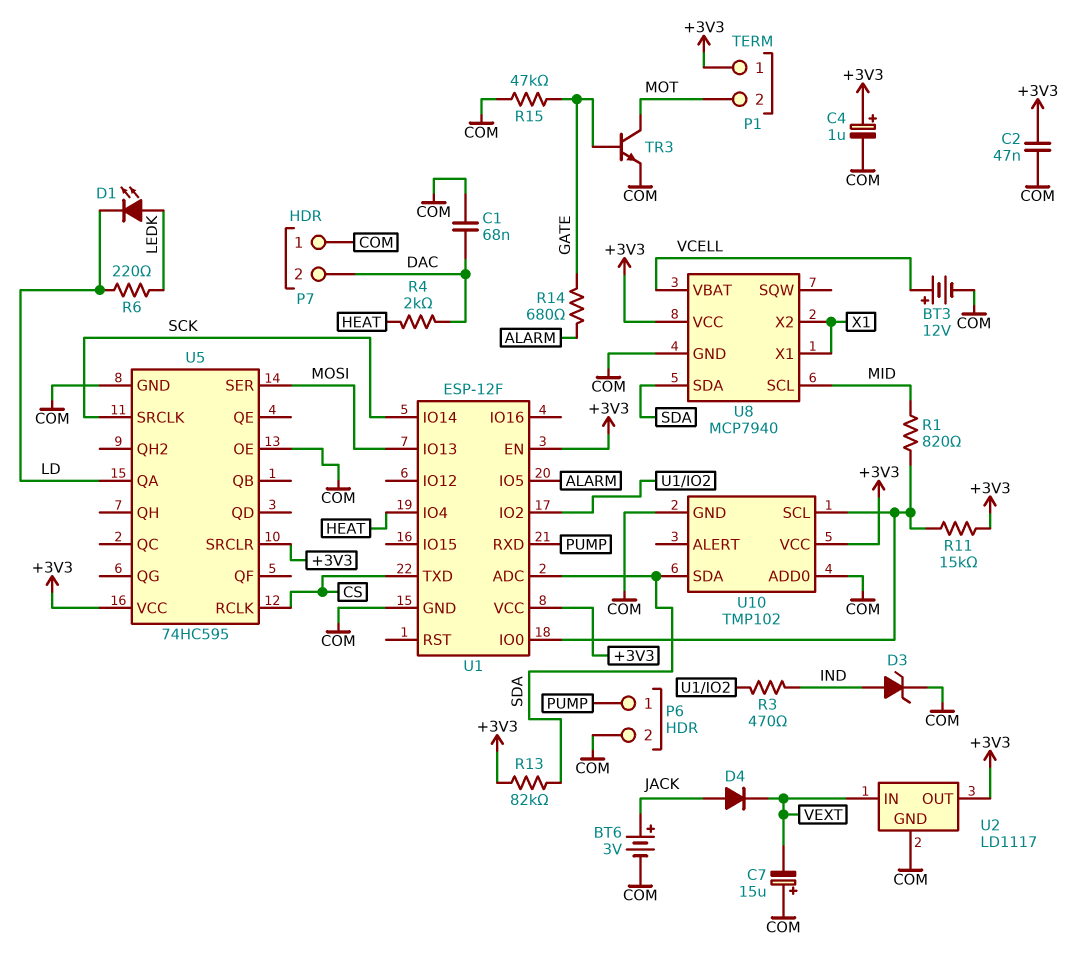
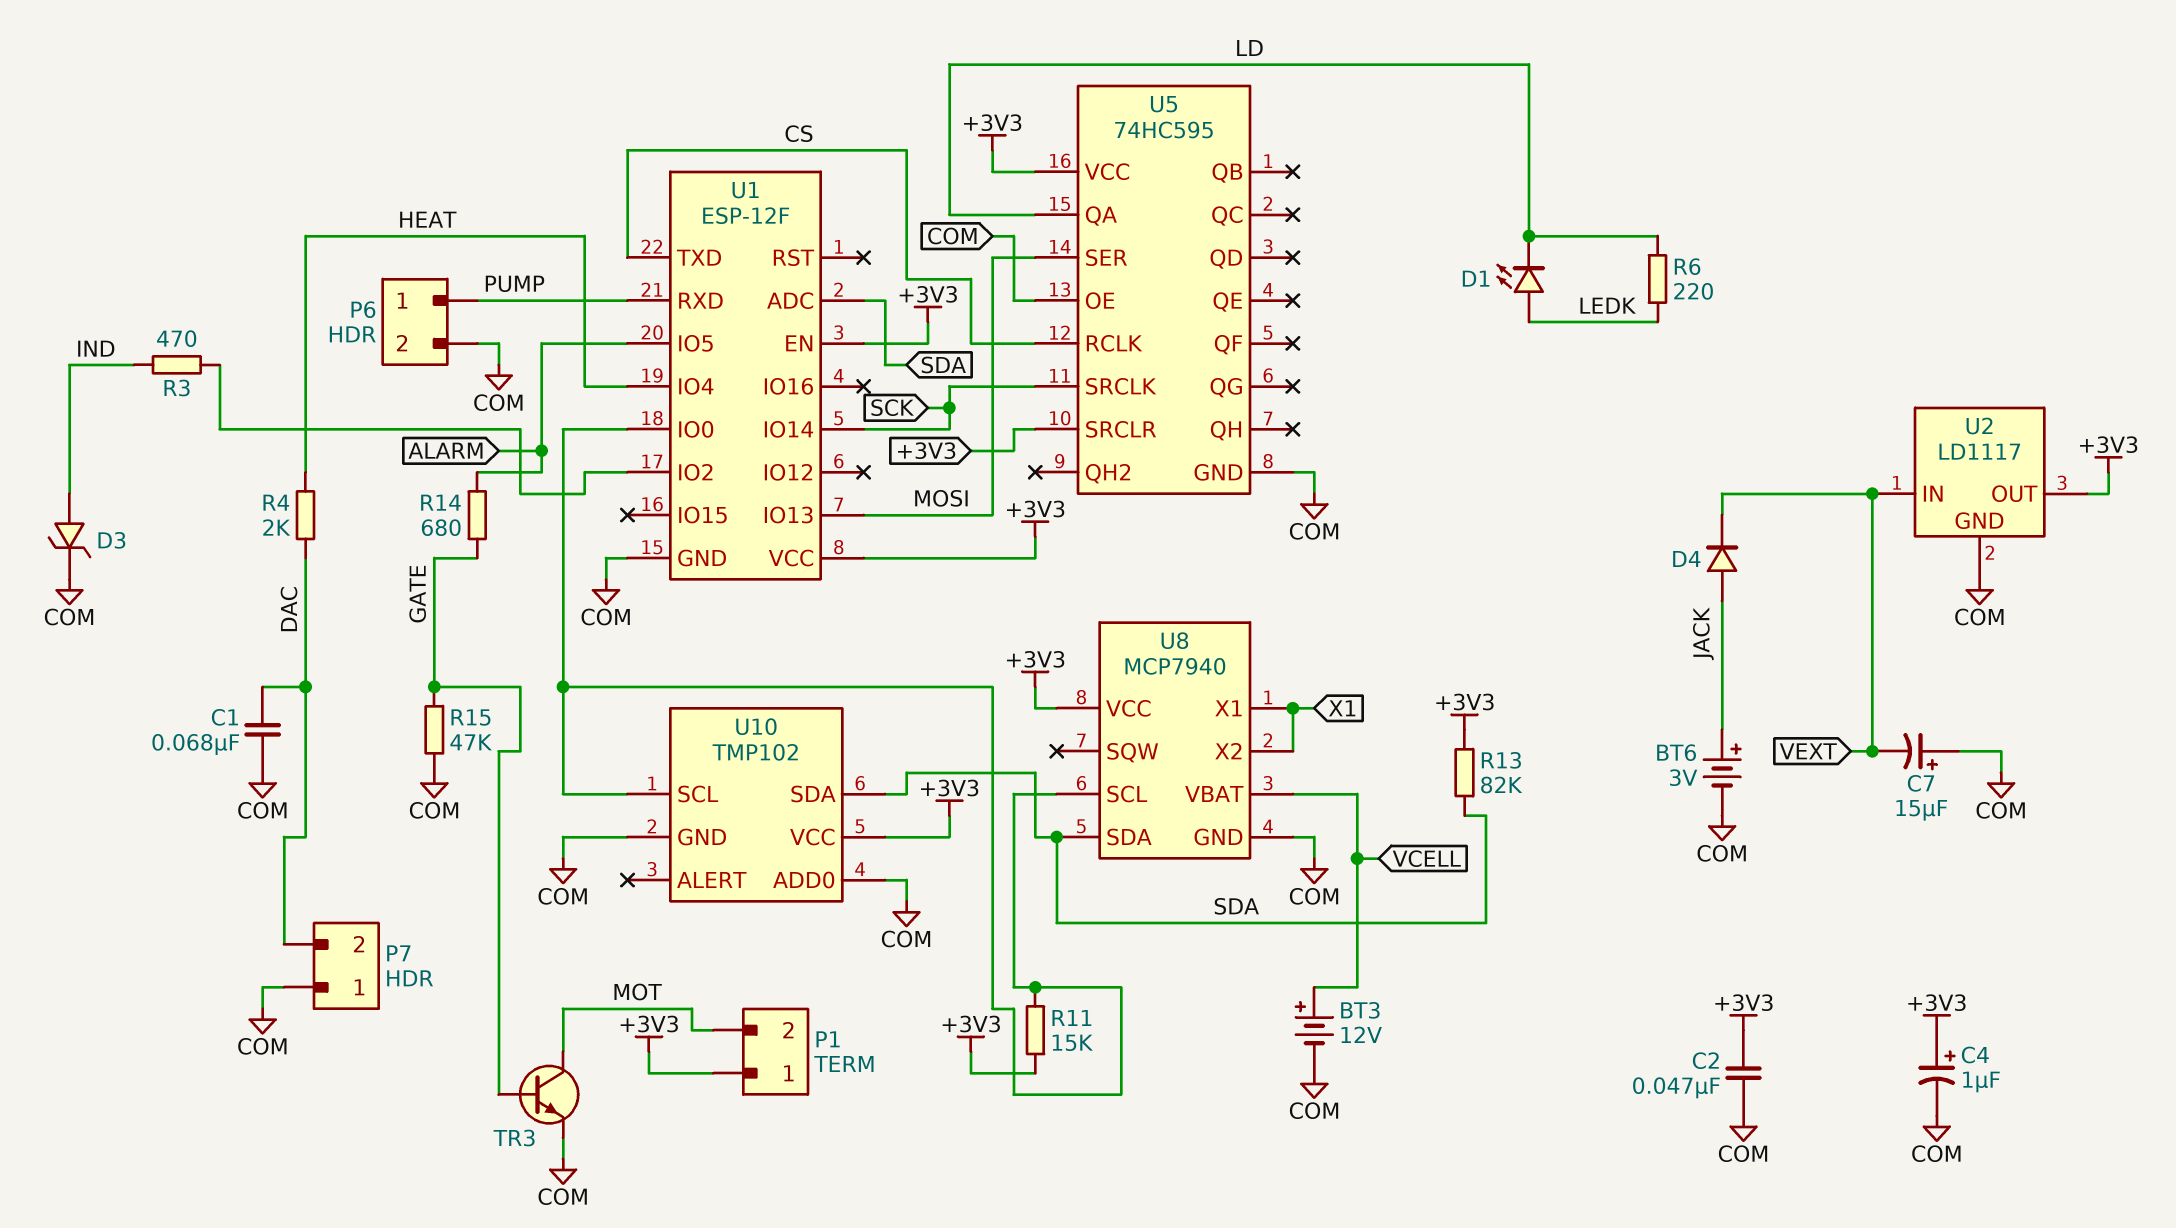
R1: 820 (MID, U1/IO0) -> none
U8 pin SCL: MID -> U1/IO0

